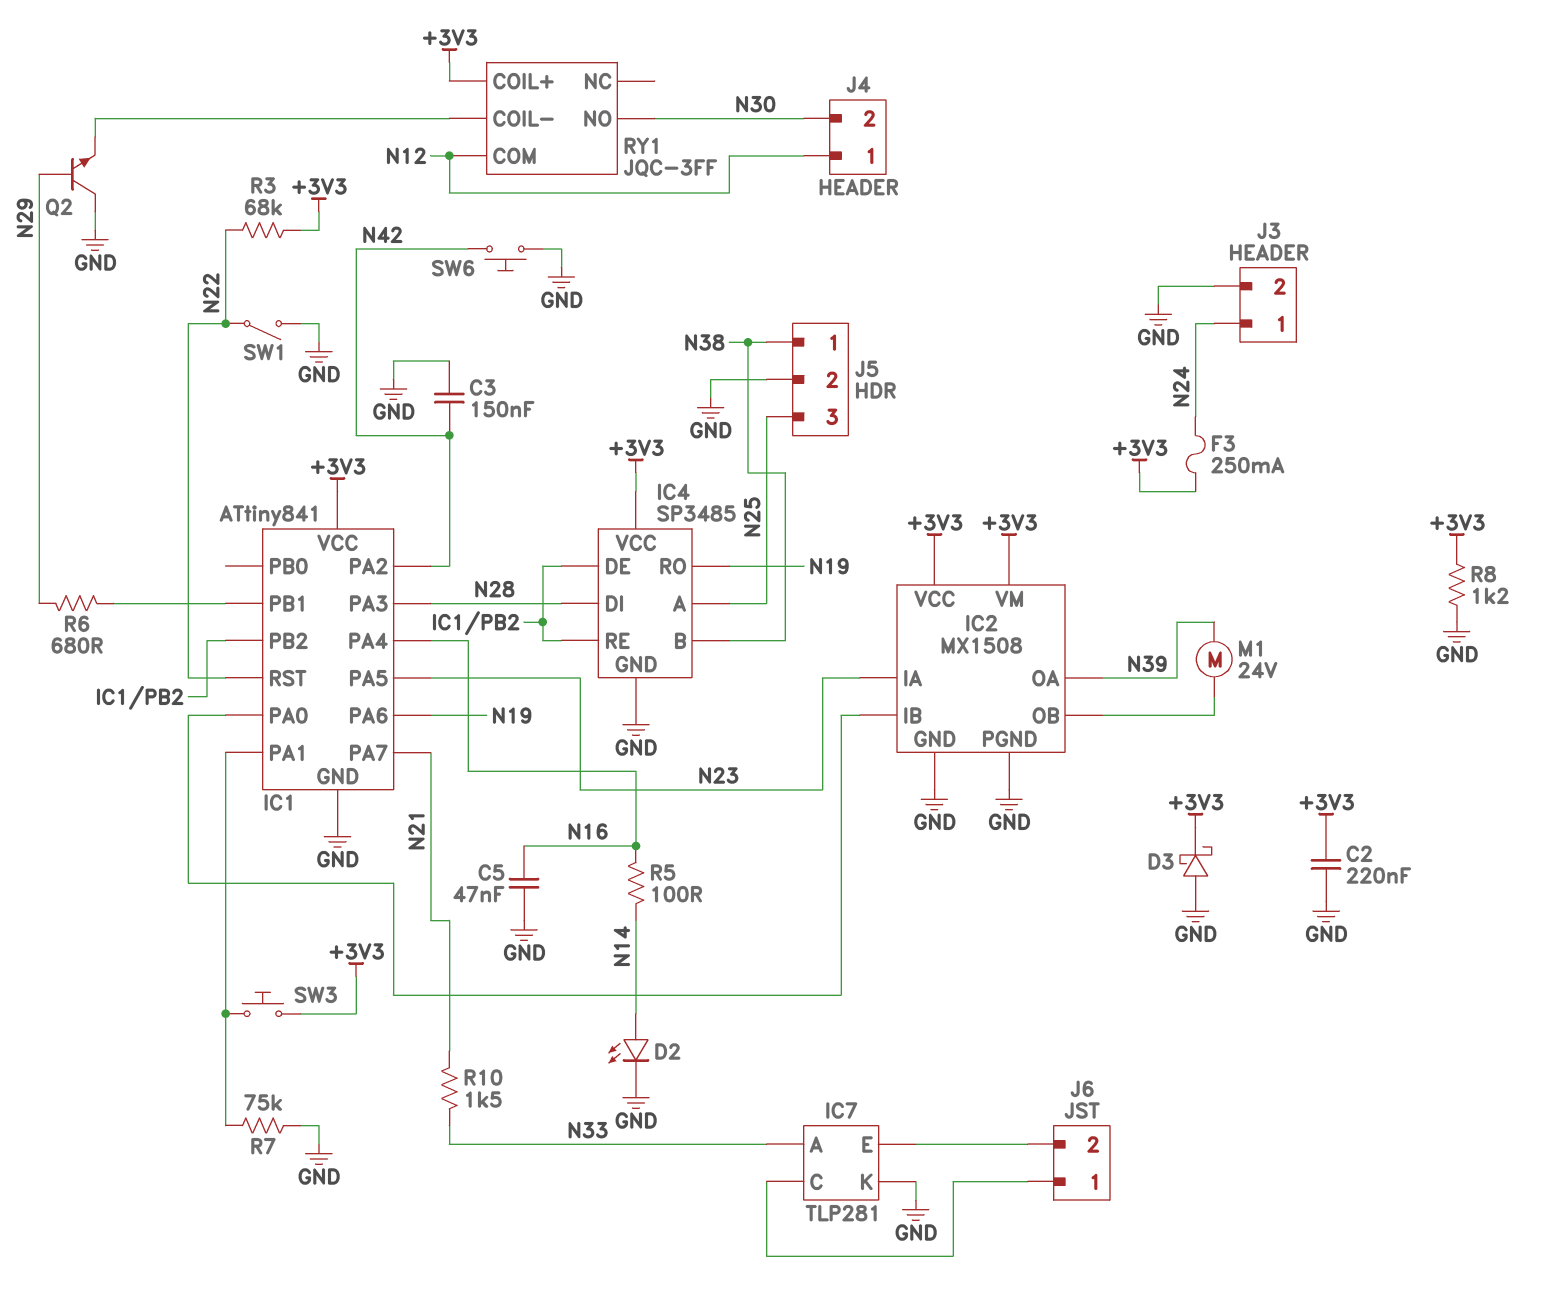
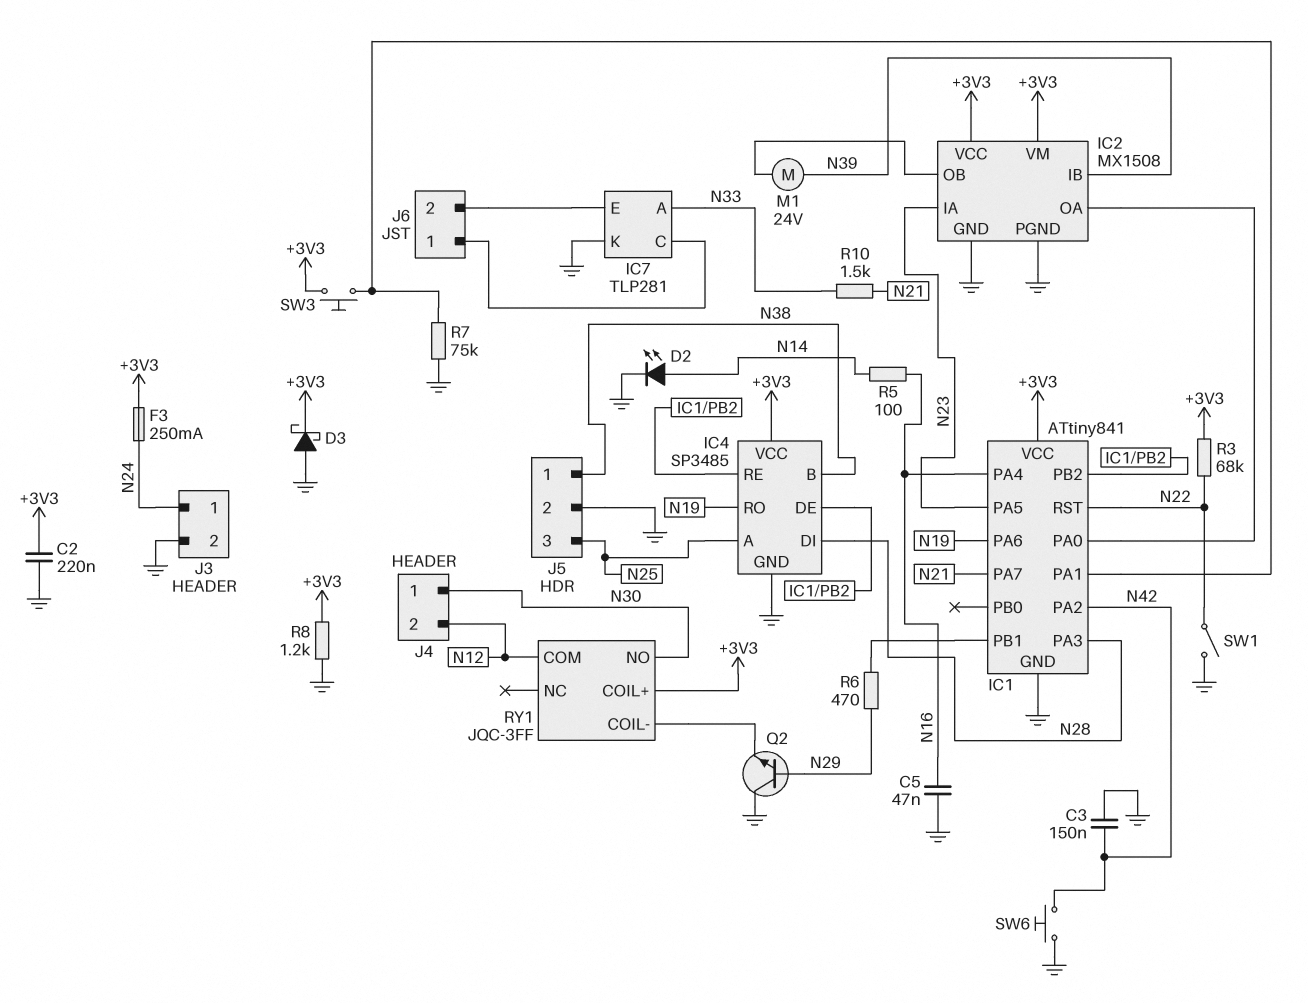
IC2 pin IB: IC1/PA0 -> N39
IC2 pin OA: N39 -> IC1/PA0
J4 pin 1: N12 -> N30
J4 pin 2: N30 -> N12
R6: 680 (IC1/PB1, N29) -> 470 (IC1/PB1, N29)

